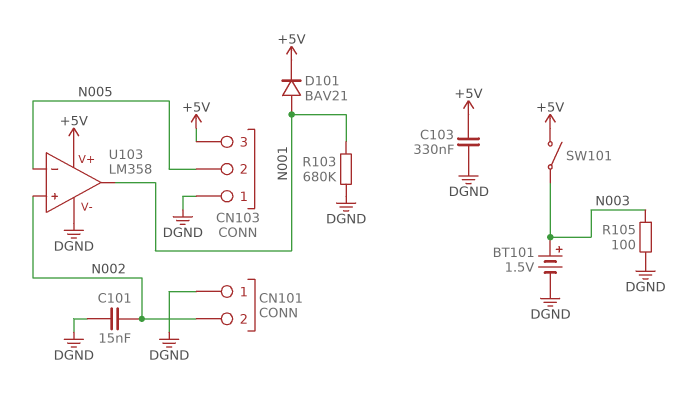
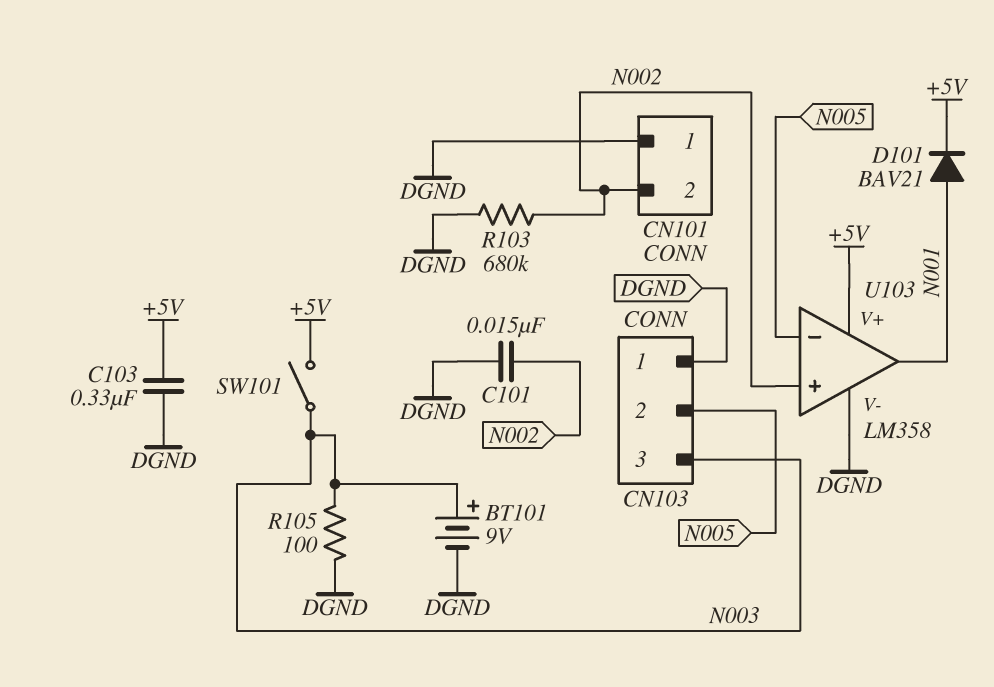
BT101: 1.5V (plus N003, minus DGND) -> 9V (plus N003, minus DGND)
CN103 pin 3: +5V -> N003
R103: 680k (DGND, N001) -> 680k (DGND, N002)

